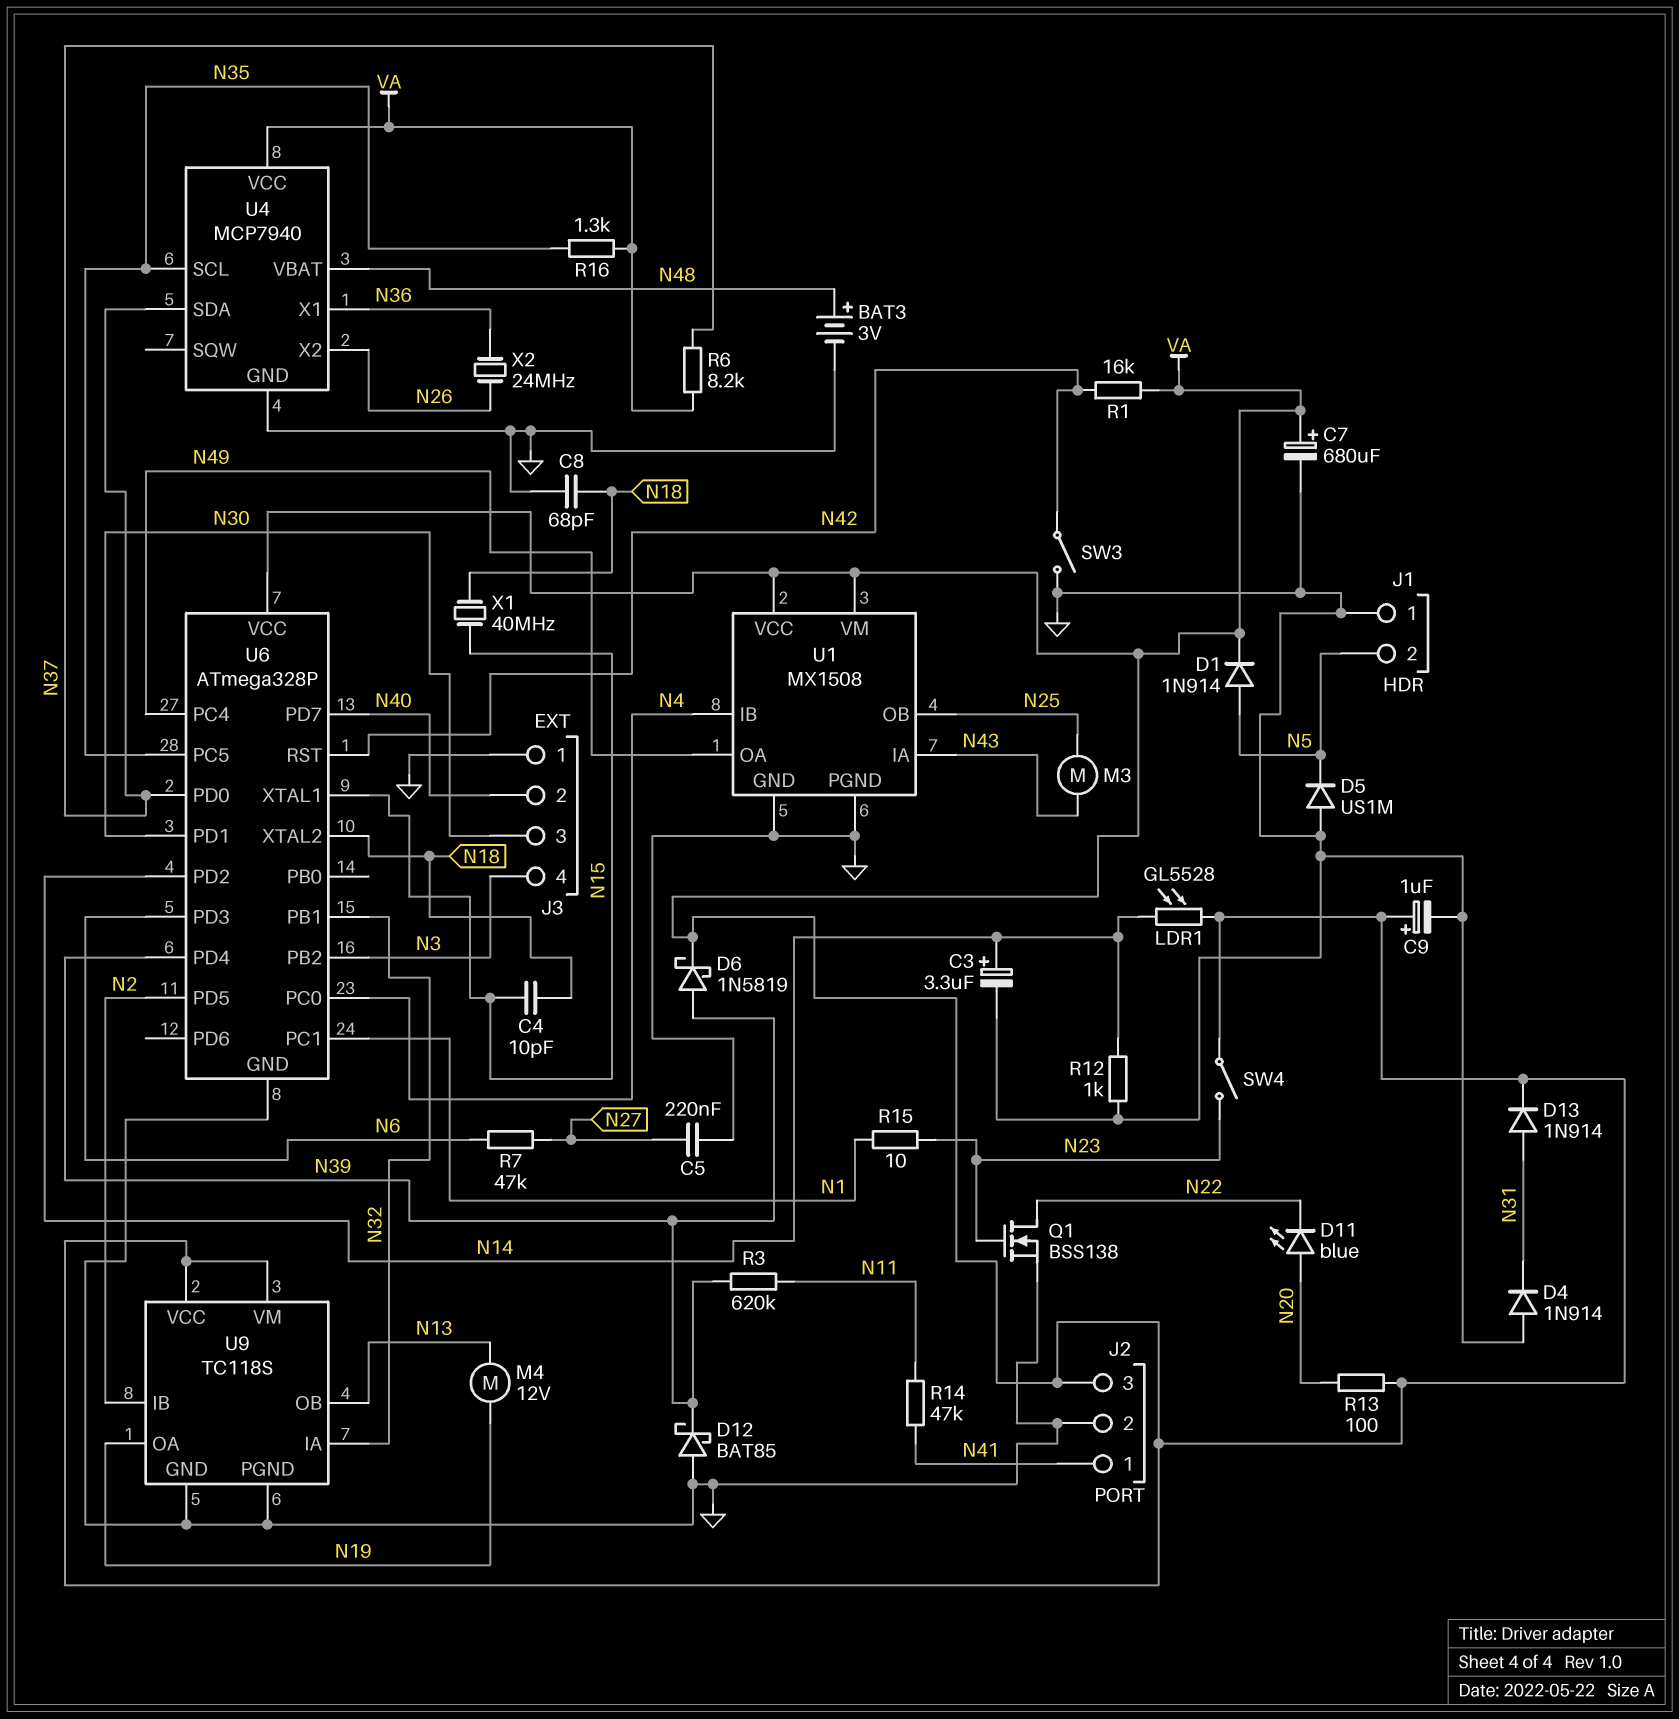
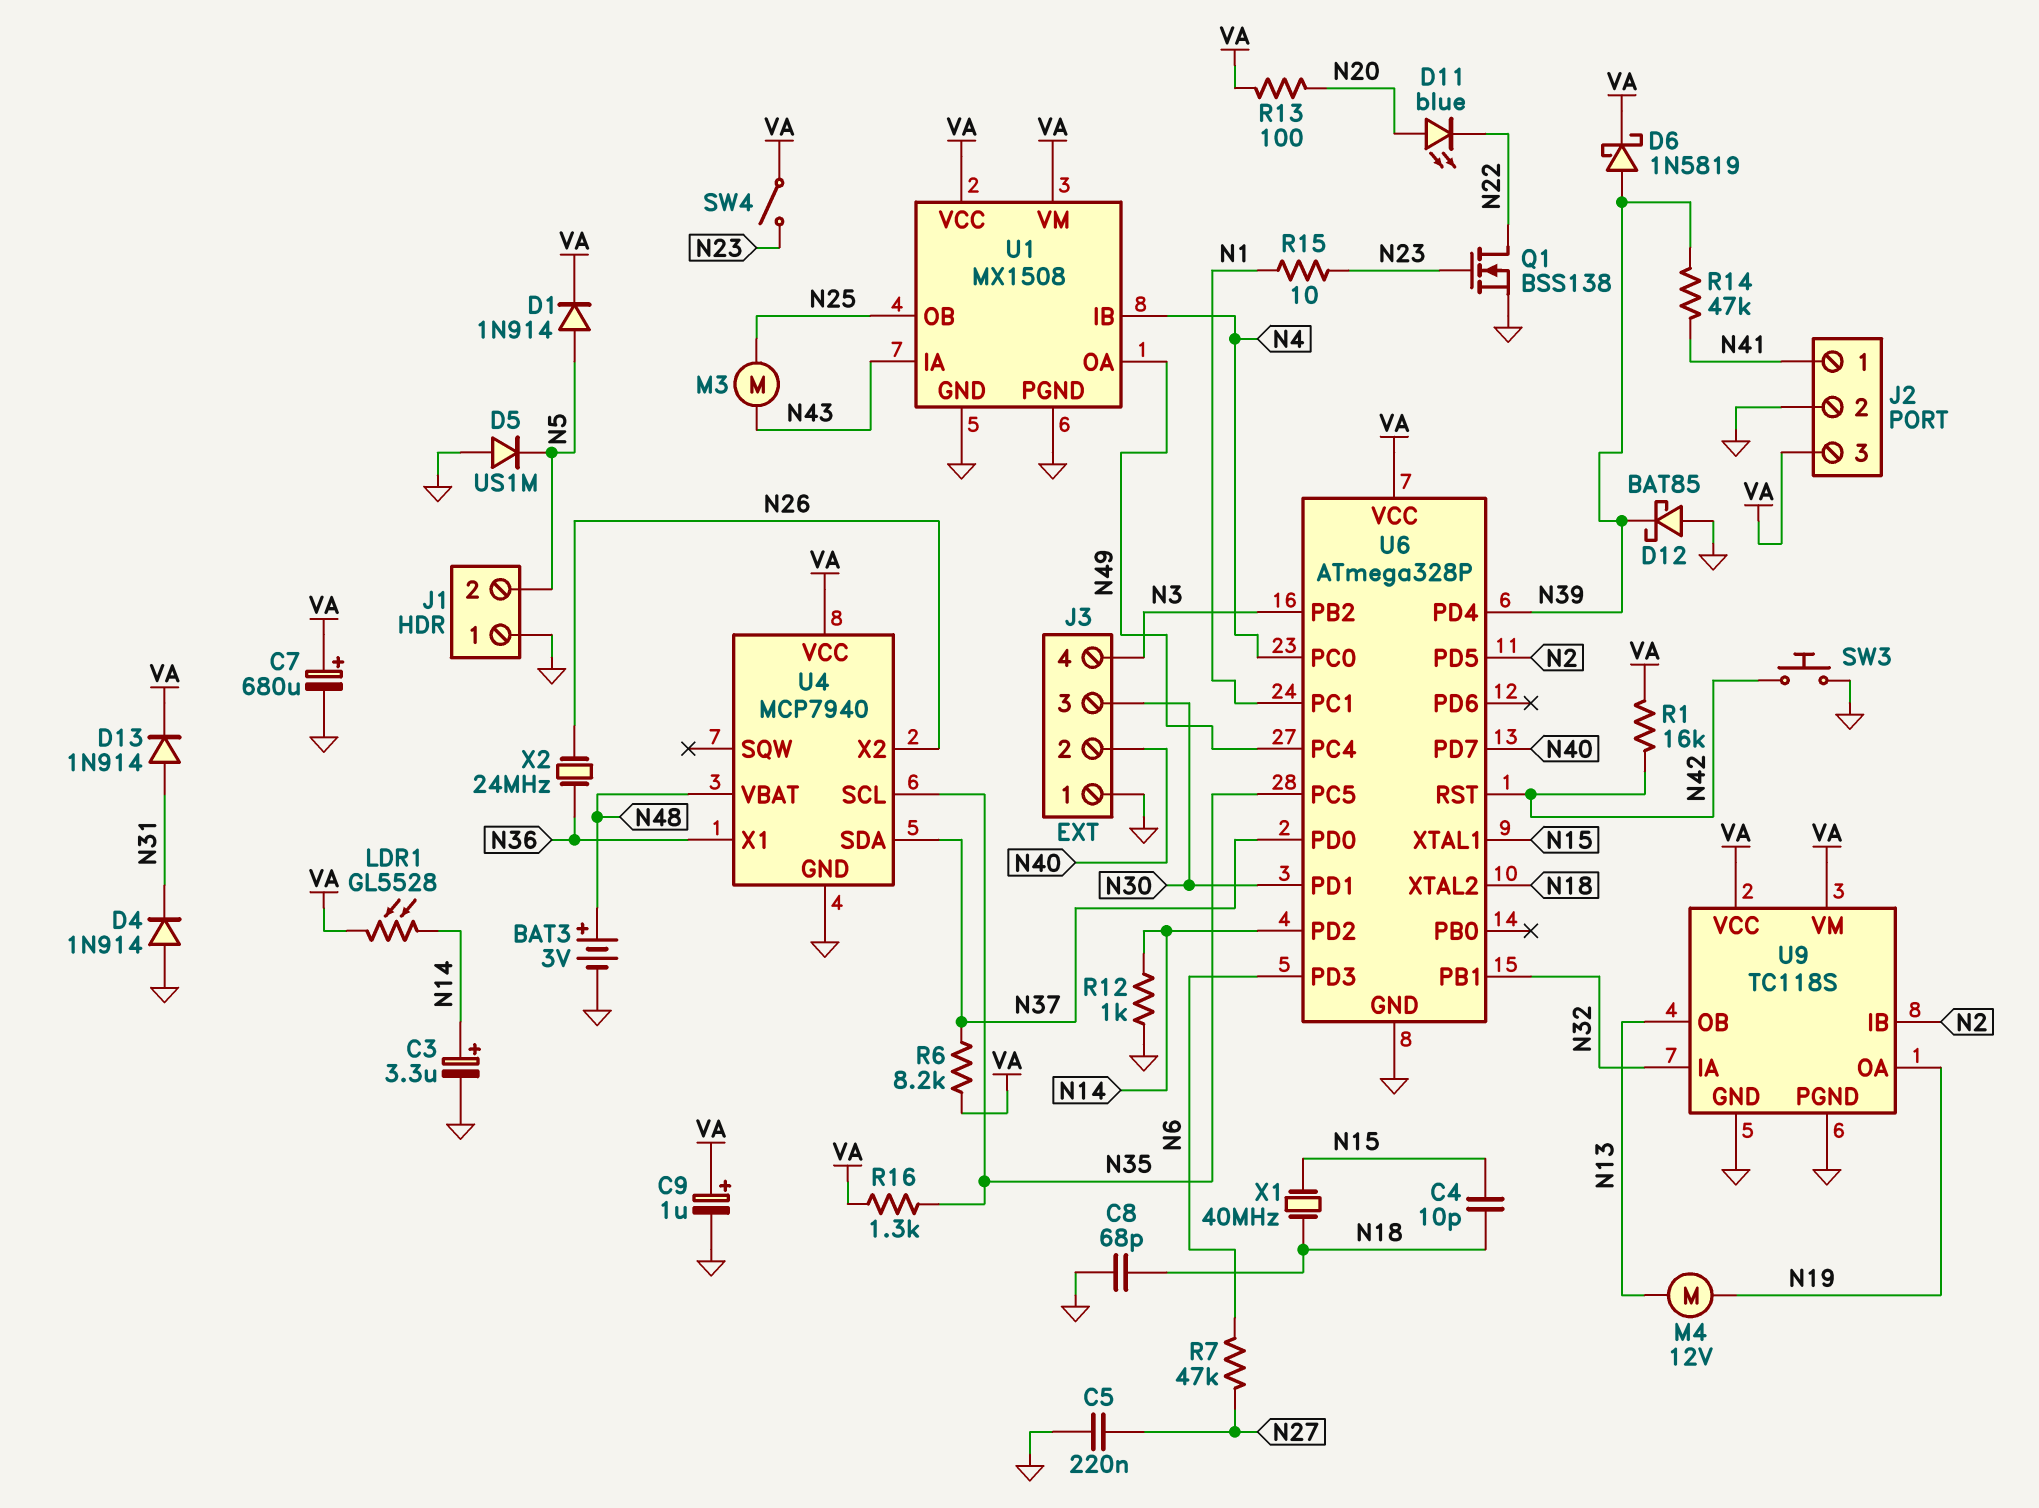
R3: 620k (N11, N39) -> none
R14: 47k (N11, N41) -> 47k (N39, N41)
SW3: switch (GND, N42) -> button (GND, N42)

